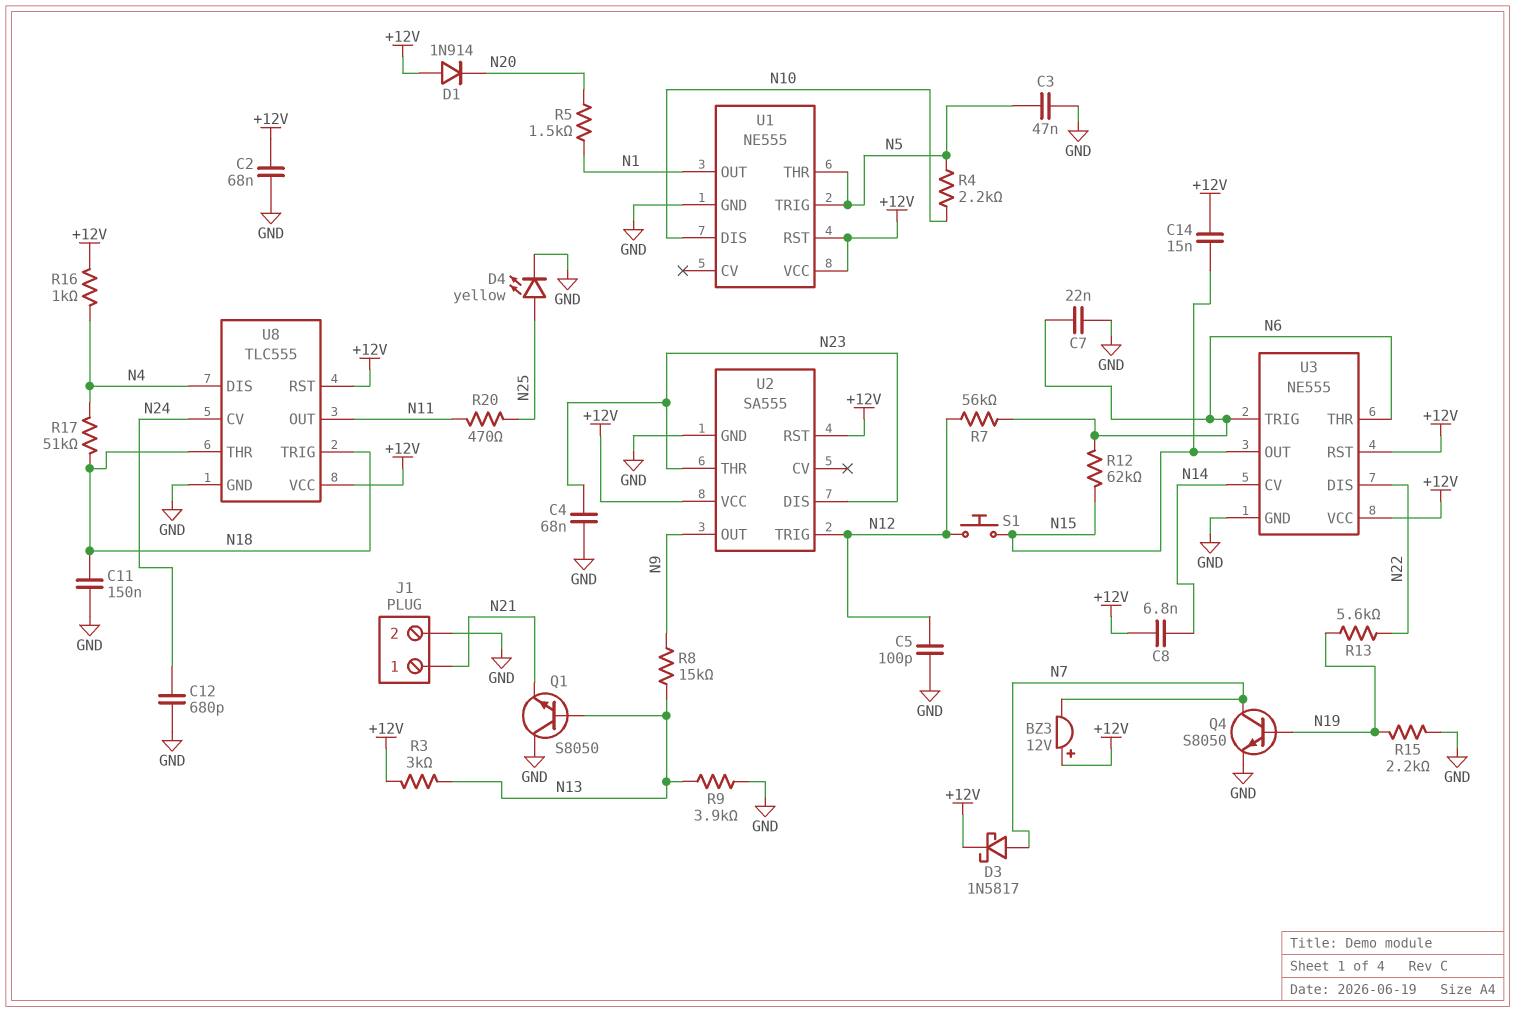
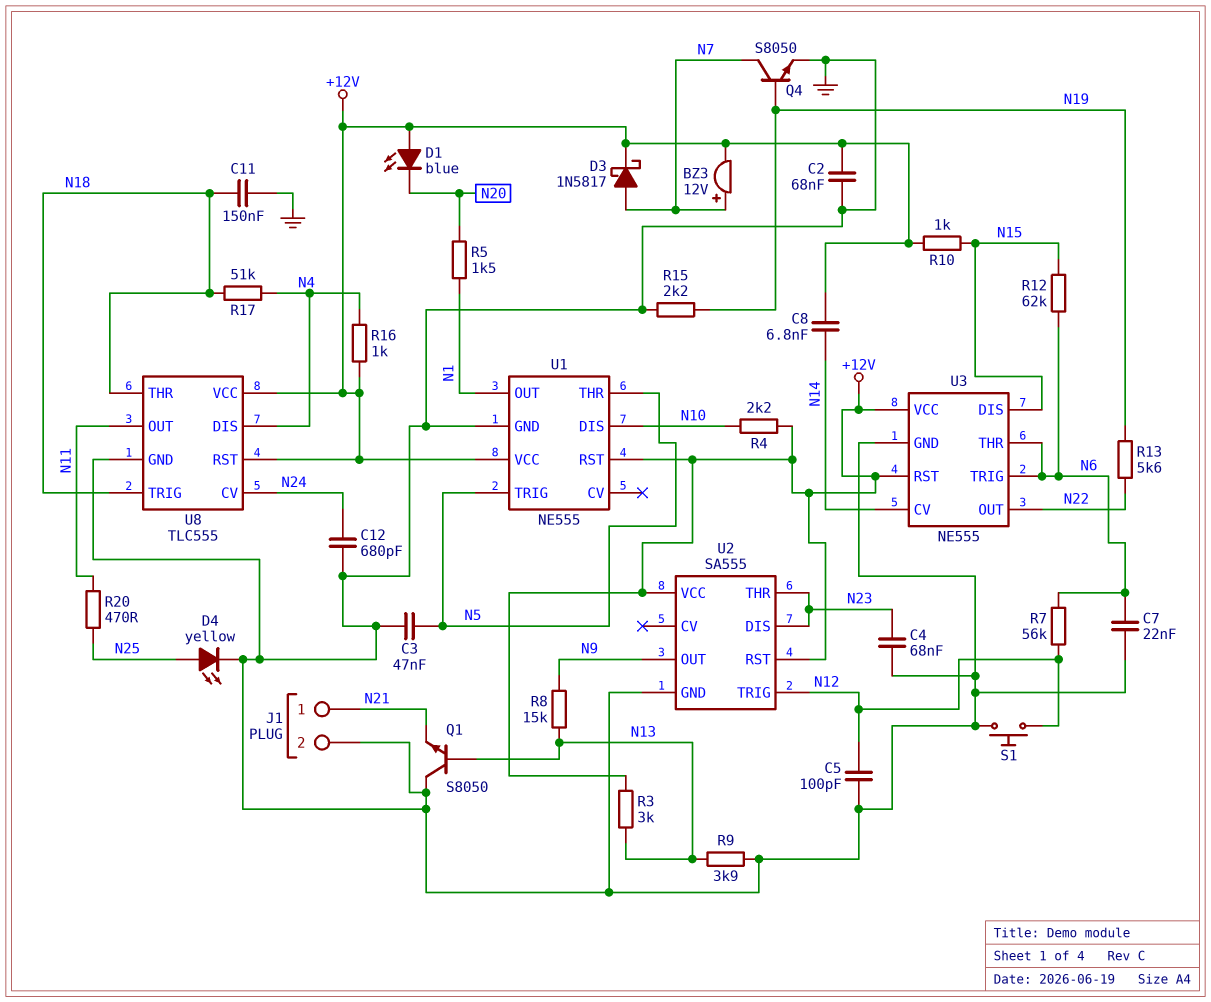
BZ3: buzzer 12V (plus +12V, minus N7) -> buzzer 12V (plus N7, minus +12V)
C14: 15nF (+12V, N15) -> none
D1: diode 1N914 (A +12V, K N20) -> LED blue (A +12V, K N20)
R4: 2.2k (N5, N10) -> 2.2k (+12V, N10)
R10: none -> 1k (+12V, N15)
S1: button (N12, N15) -> button (GND, N12)
U3 pin DIS: N22 -> N15
U3 pin OUT: N15 -> N22

